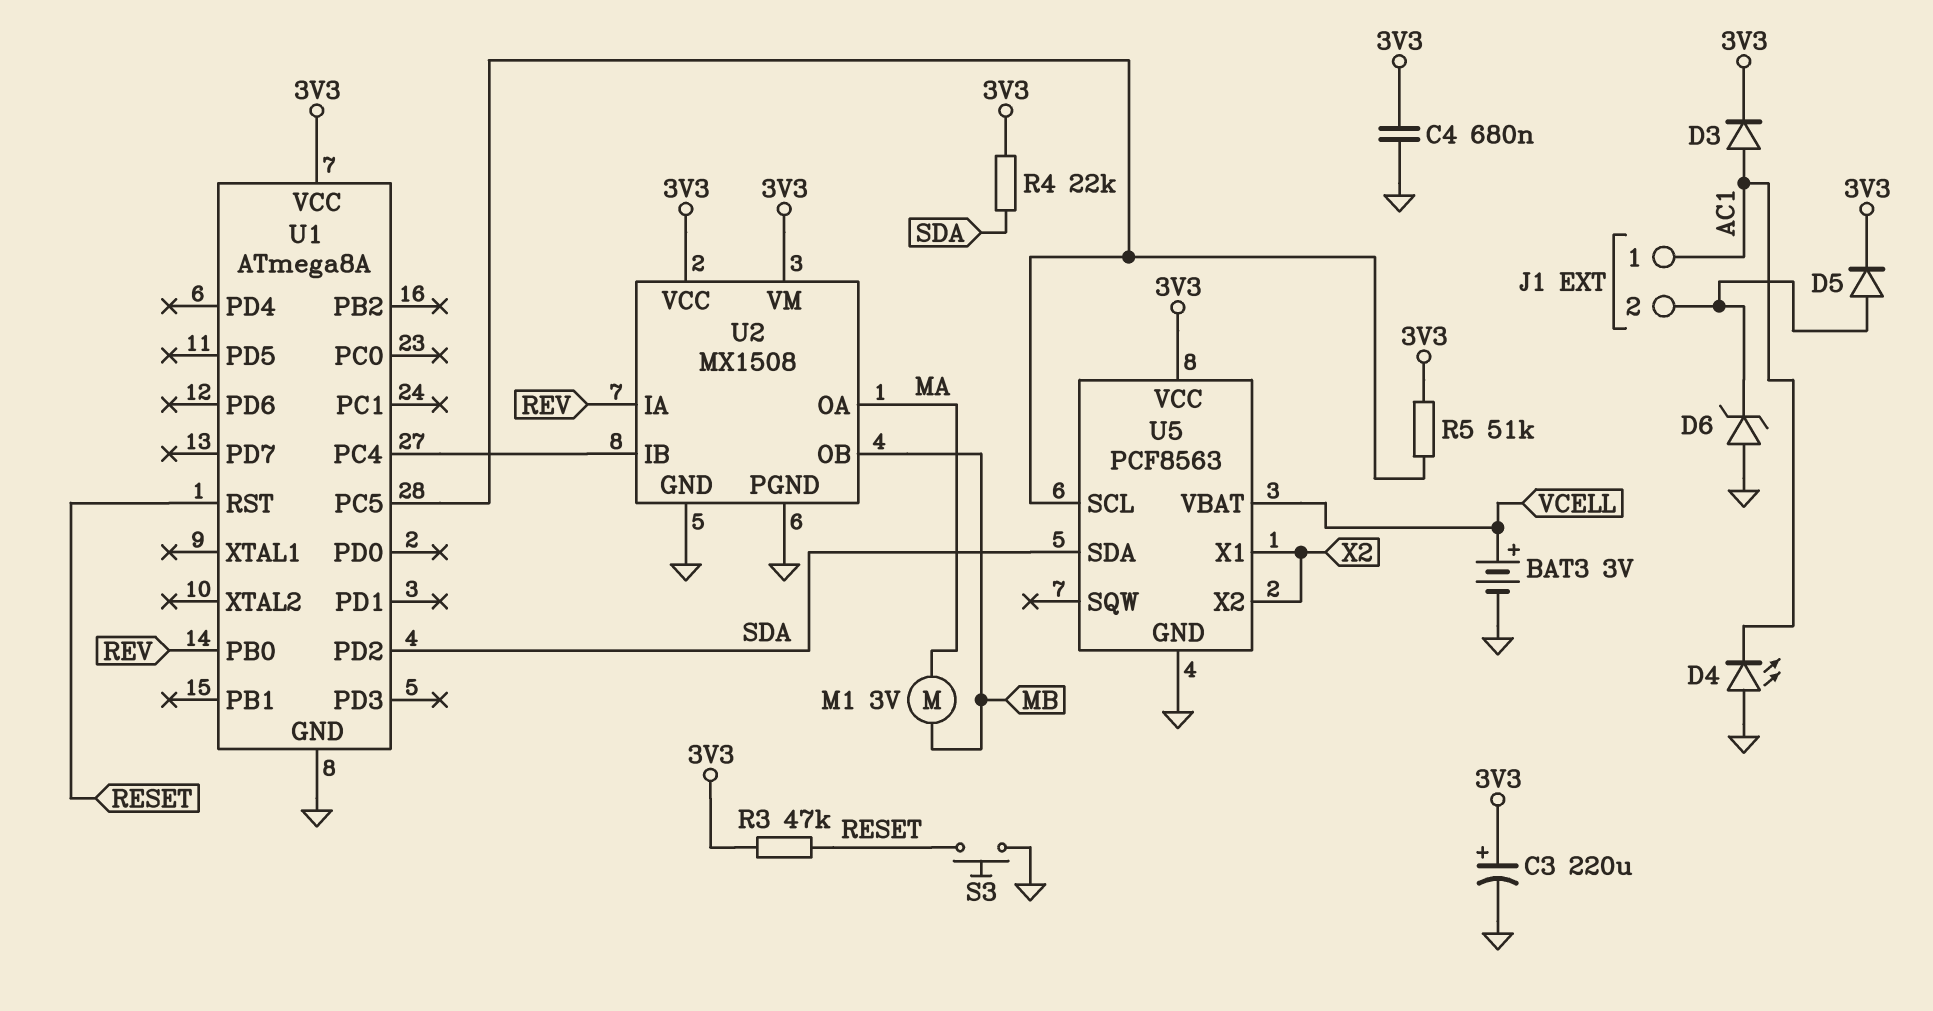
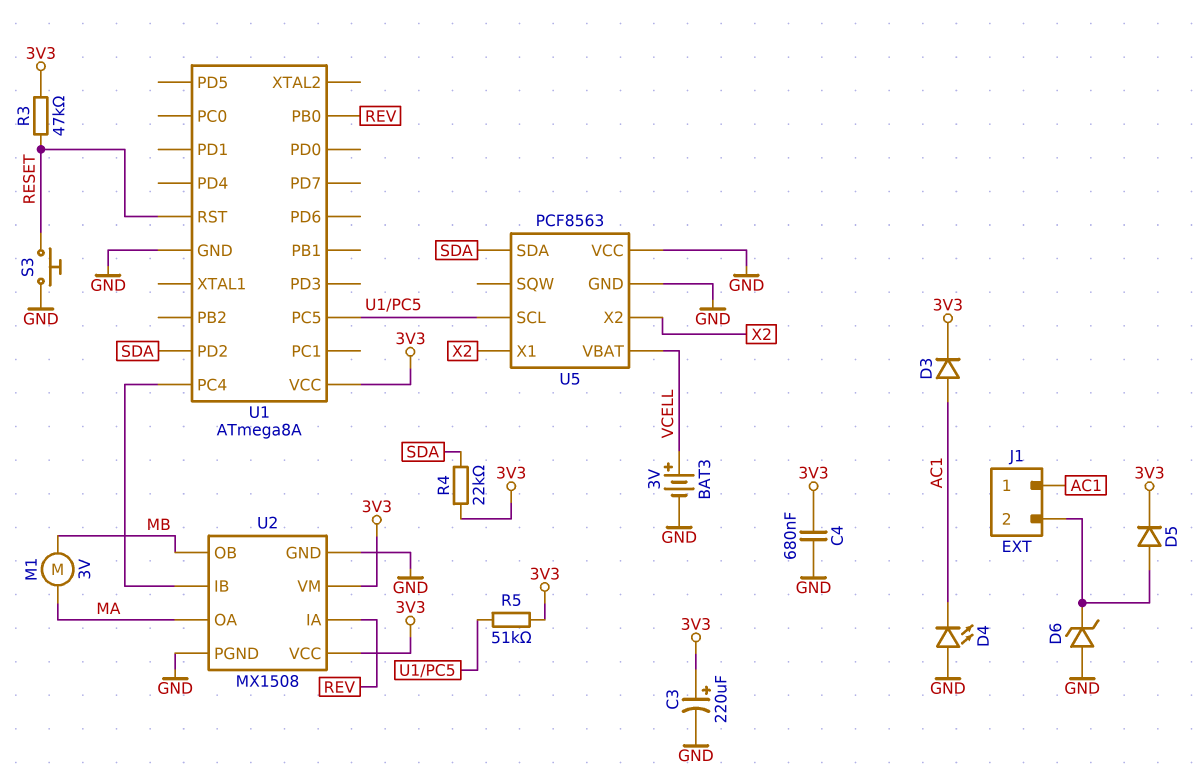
U5 pin VCC: 3V3 -> GND

